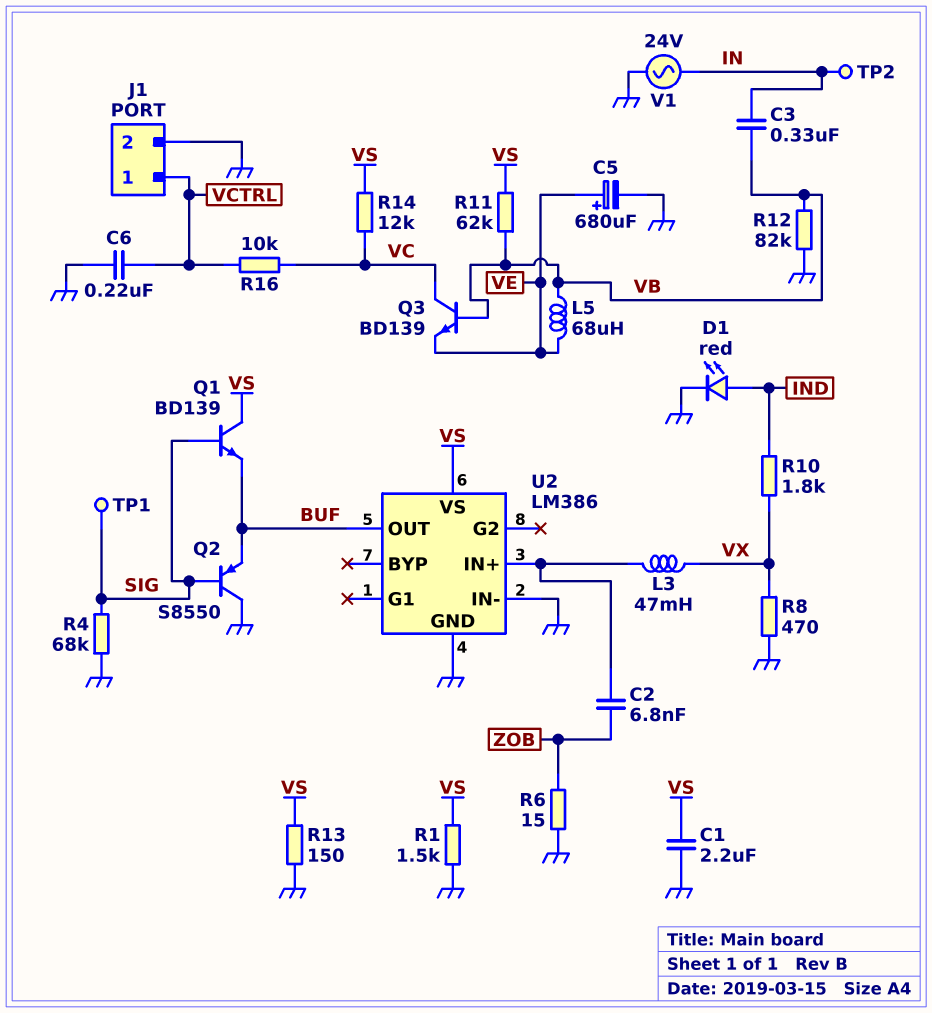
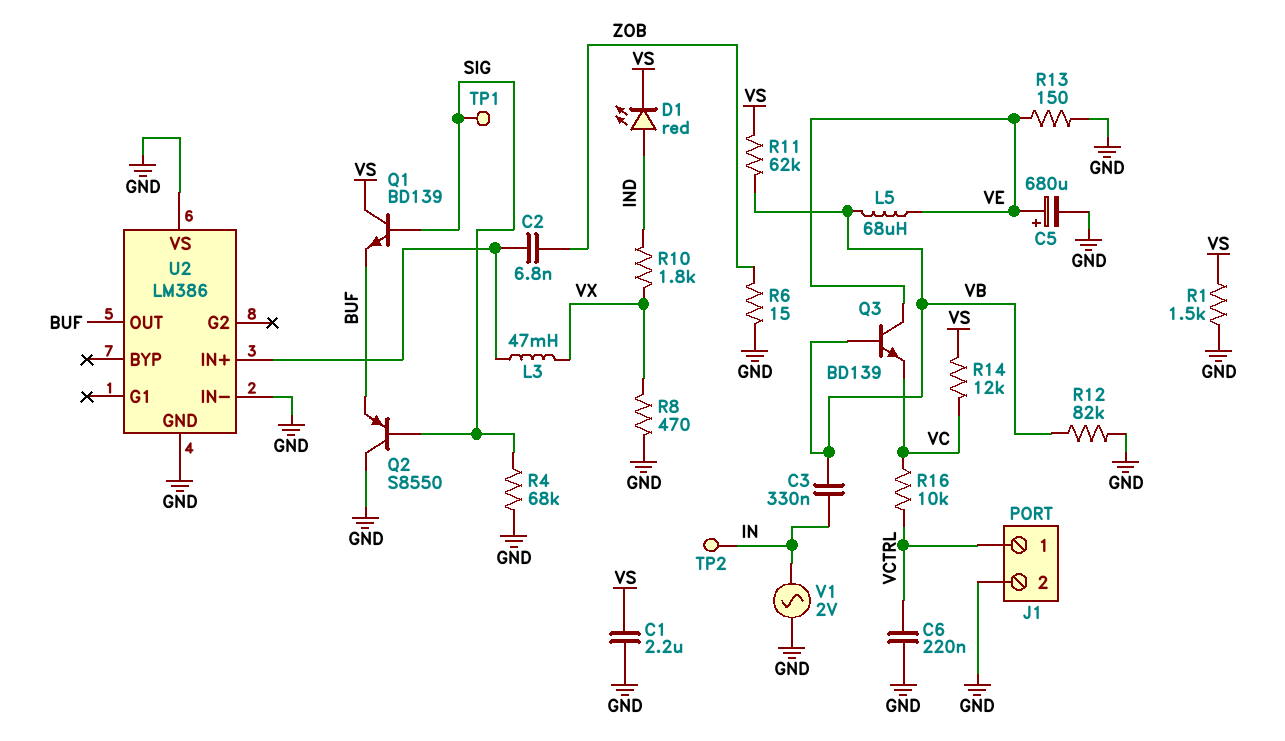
D1: LED red (A IND, K GND) -> LED red (A IND, K VS)
Q3: NPN BD139 (B VB, C VC, E VE) -> NPN BD139 (B VB, C VE, E VC)
R13: 150 (GND, VS) -> 150 (GND, VE)
U2 pin VS: VS -> GND
V1: AC 24V (GND, IN) -> AC 2V (GND, IN)

